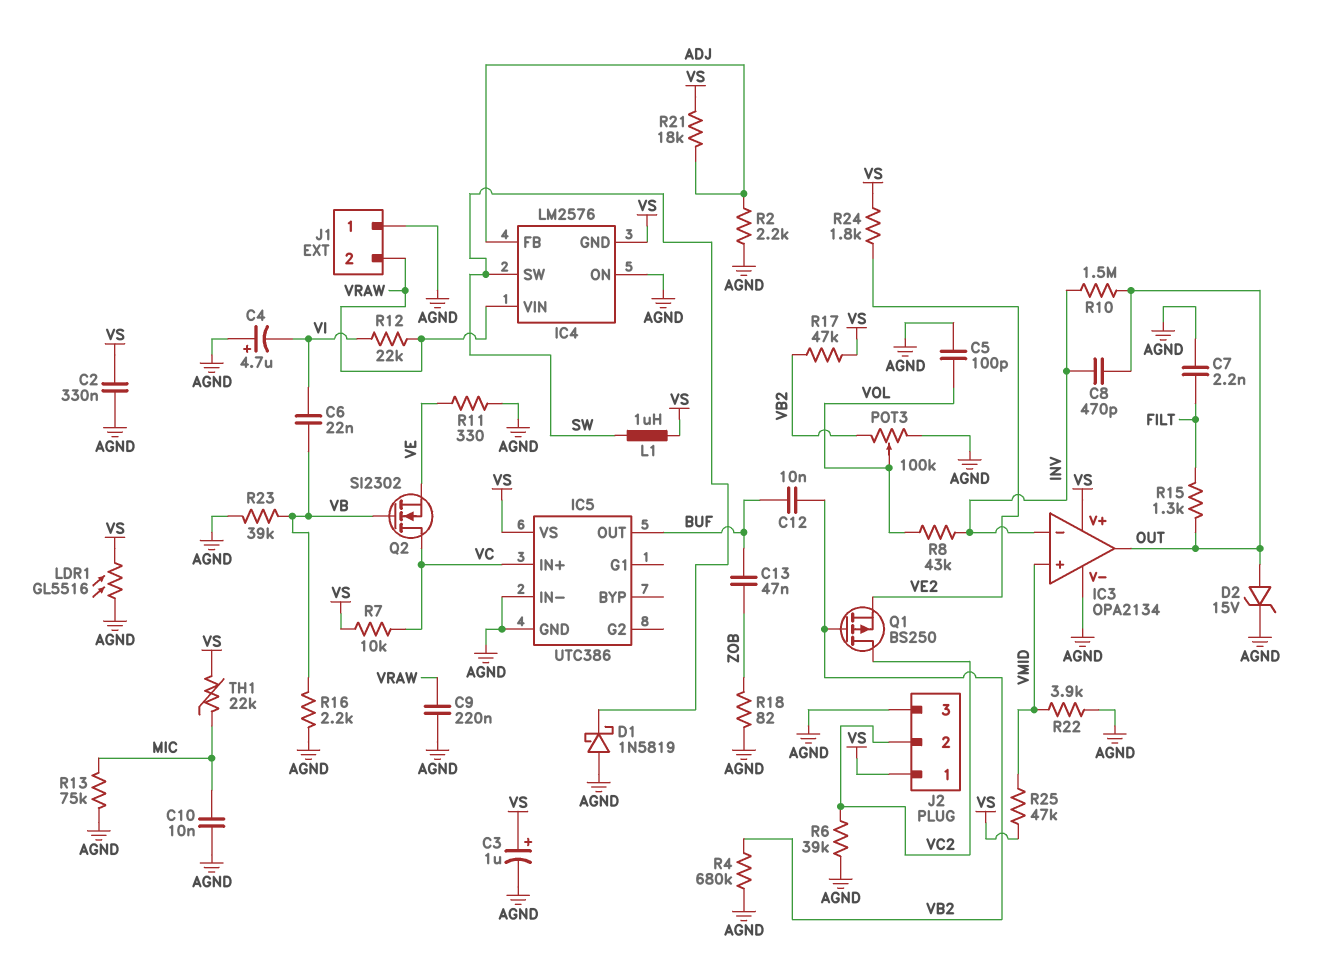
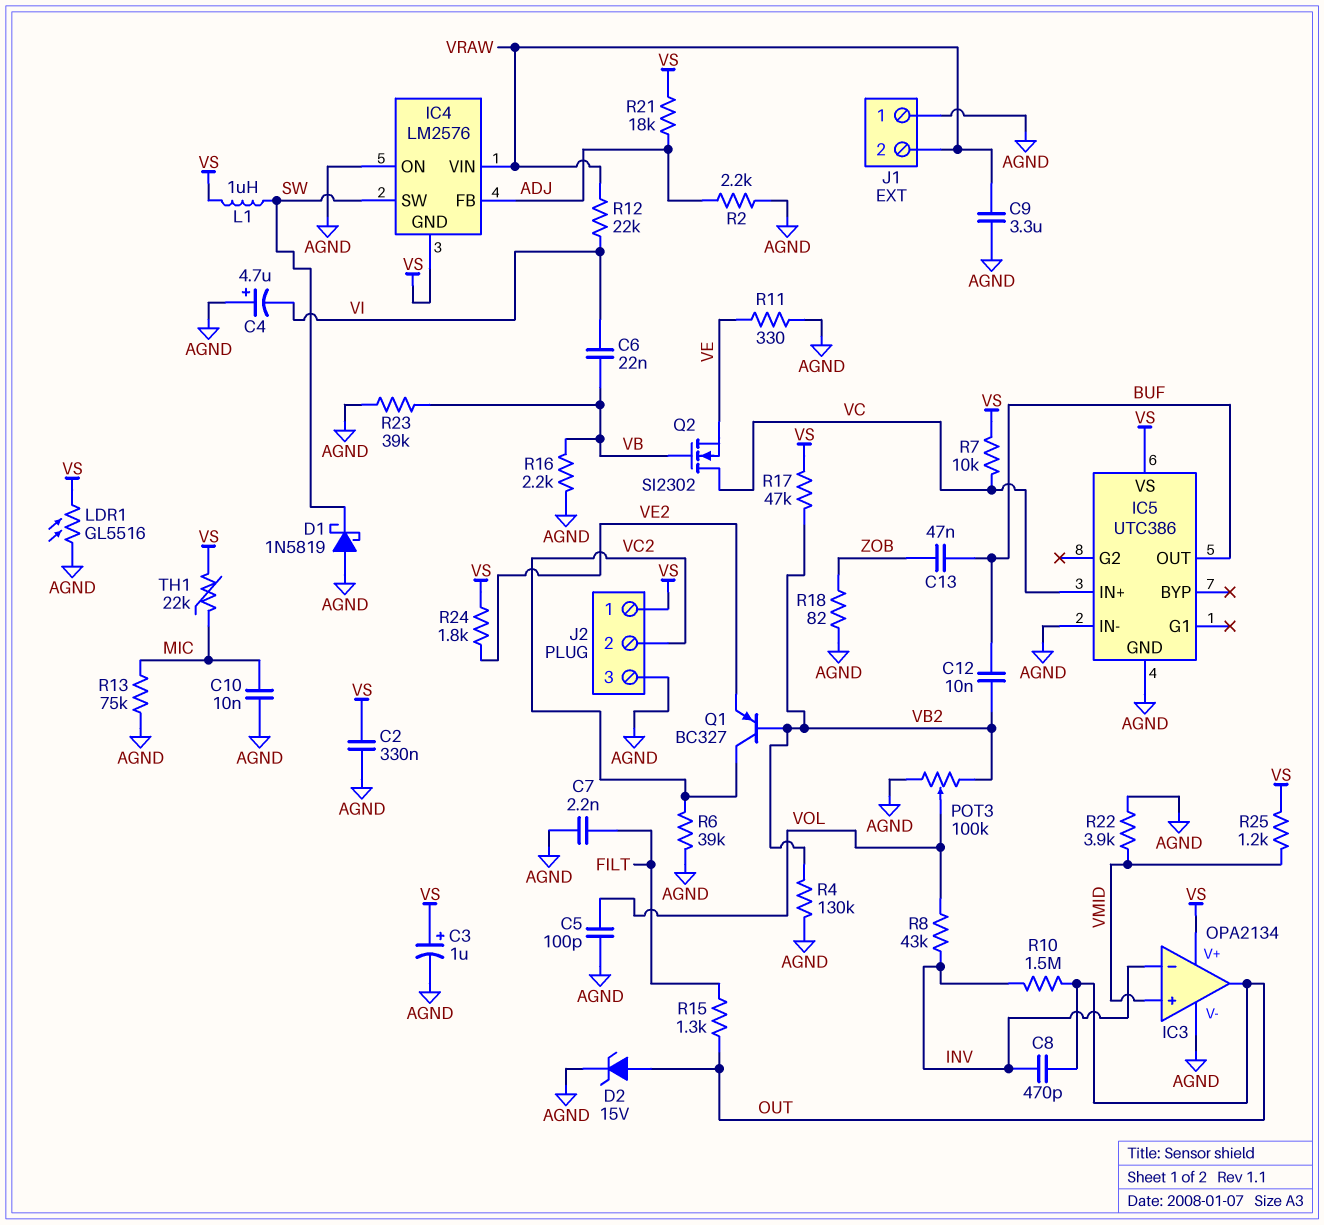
C9: 220nF (AGND, VRAW) -> 3.3uF (AGND, VRAW)
Q1: PMOS BS250 (G VB2, D VC2, S VE2) -> PNP BC327 (B VB2, C VC2, E VE2)
R4: 680k (AGND, VB2) -> 130k (AGND, VB2)
R25: 47k (VMID, VS) -> 1.2k (VMID, VS)

